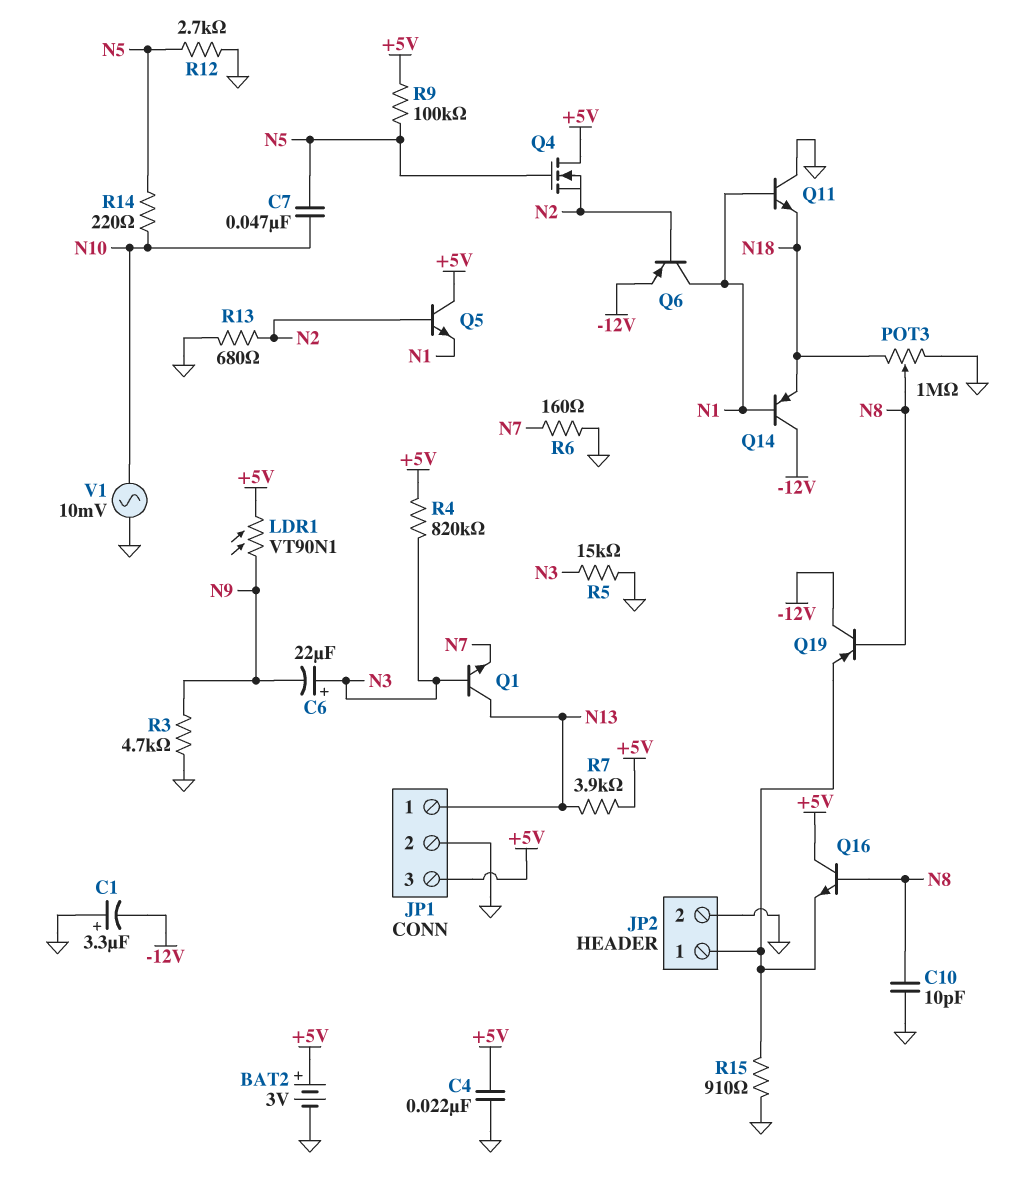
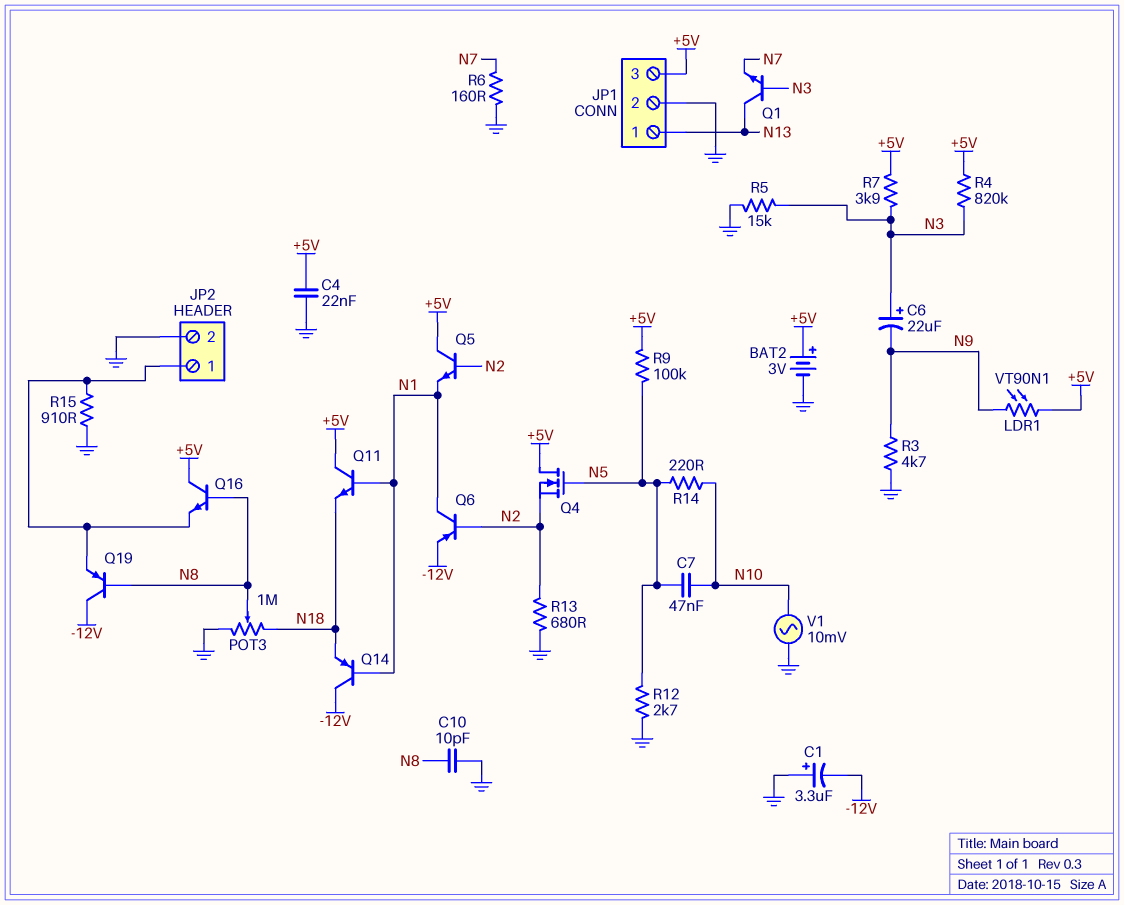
Q11: NPN (B N1, C GND, E N18) -> NPN (B N1, C +5V, E N18)
R7: 3.9k (+5V, N13) -> 3.9k (+5V, N3)

